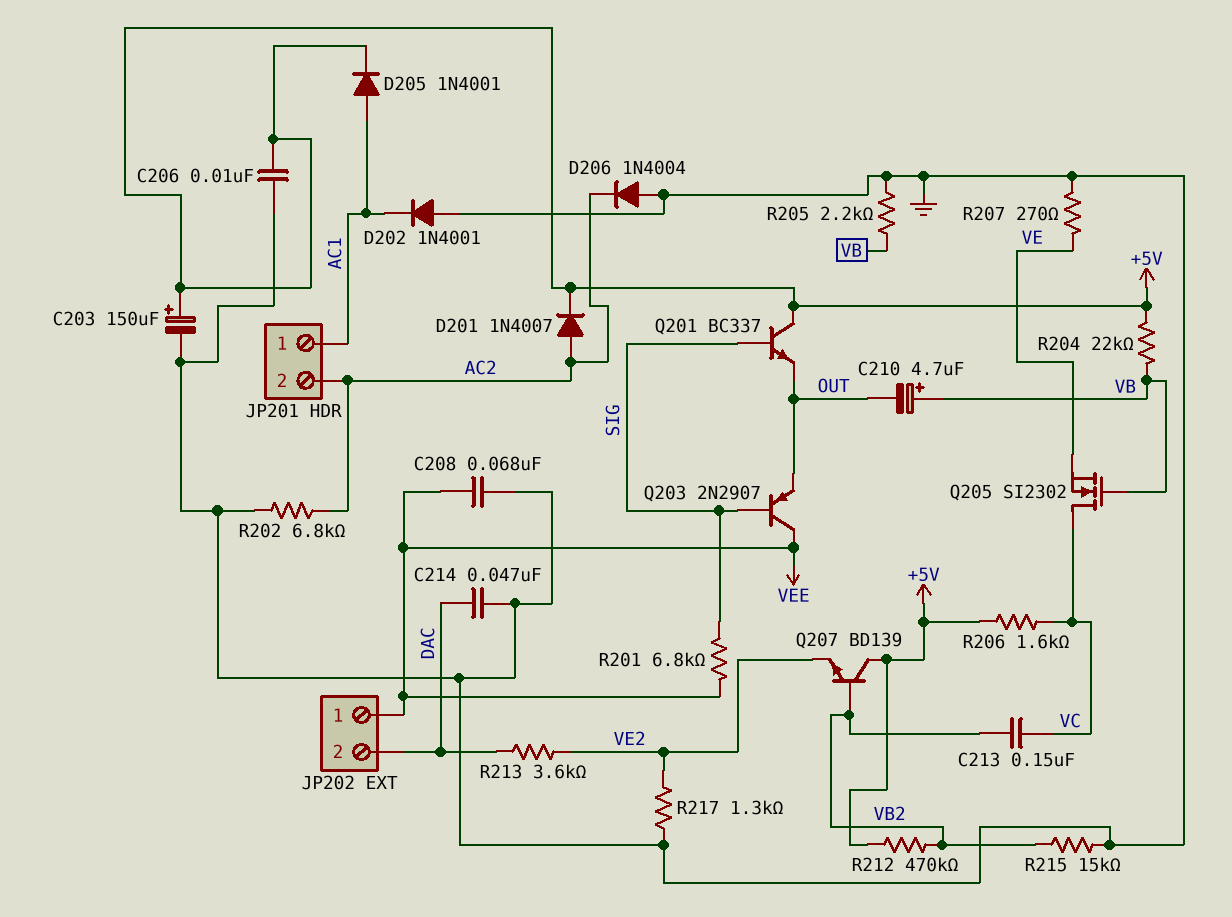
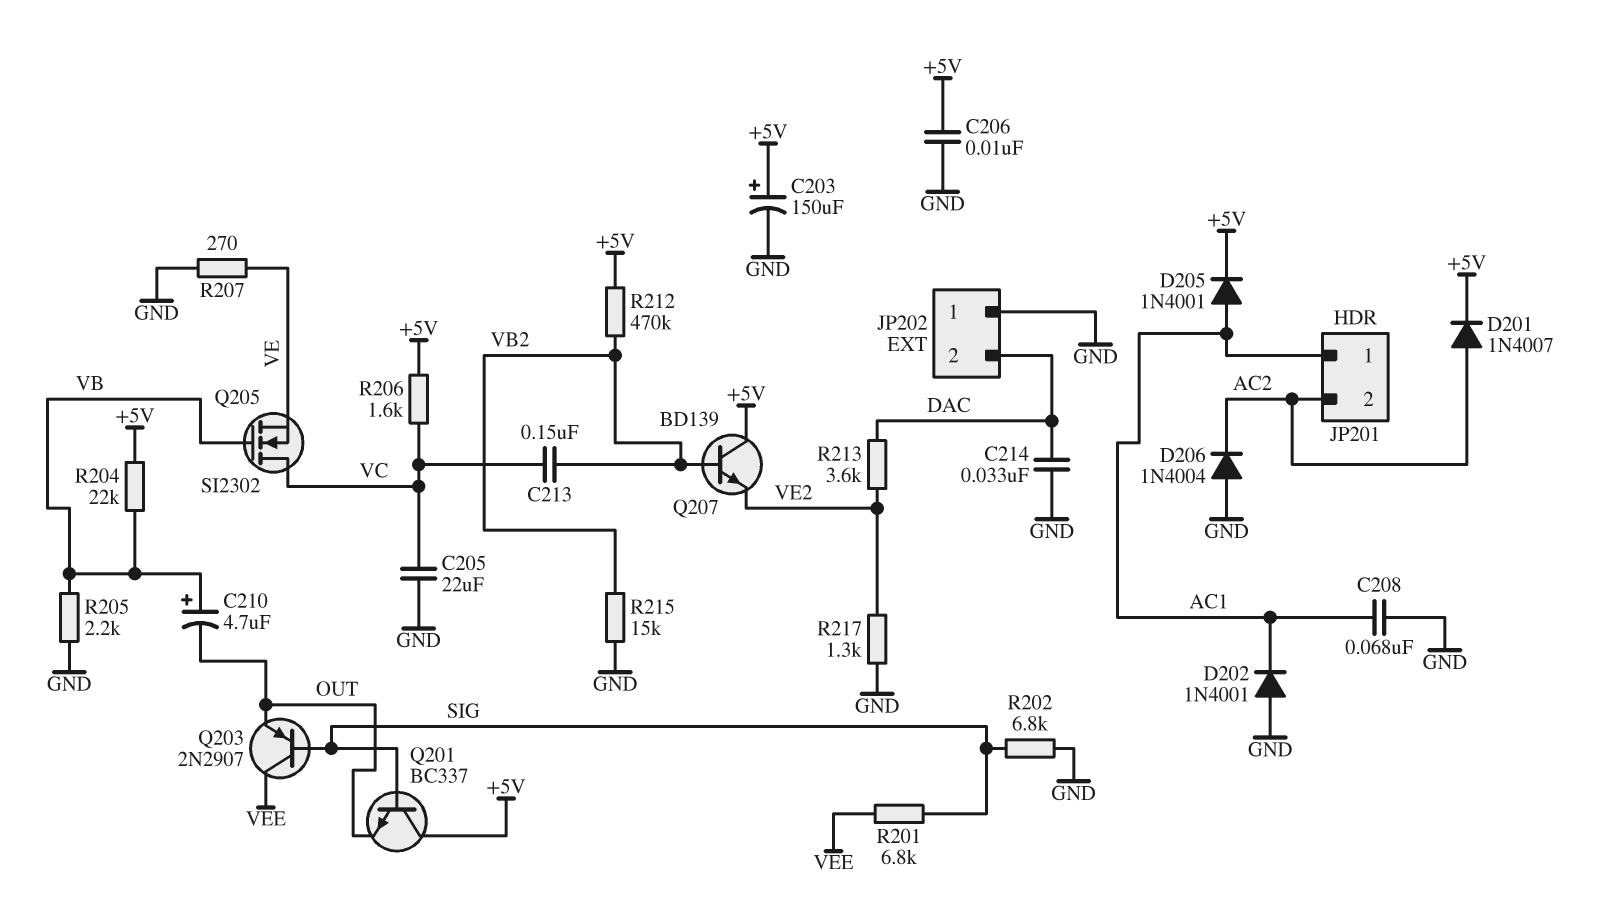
C205: none -> 22uF (GND, VC)
C208: 68nF (GND, VEE) -> 68nF (AC1, GND)
C214: 47nF (DAC, GND) -> 33nF (DAC, GND)
JP202 pin 1: VEE -> GND
R202: 6.8k (AC2, GND) -> 6.8k (GND, SIG)

